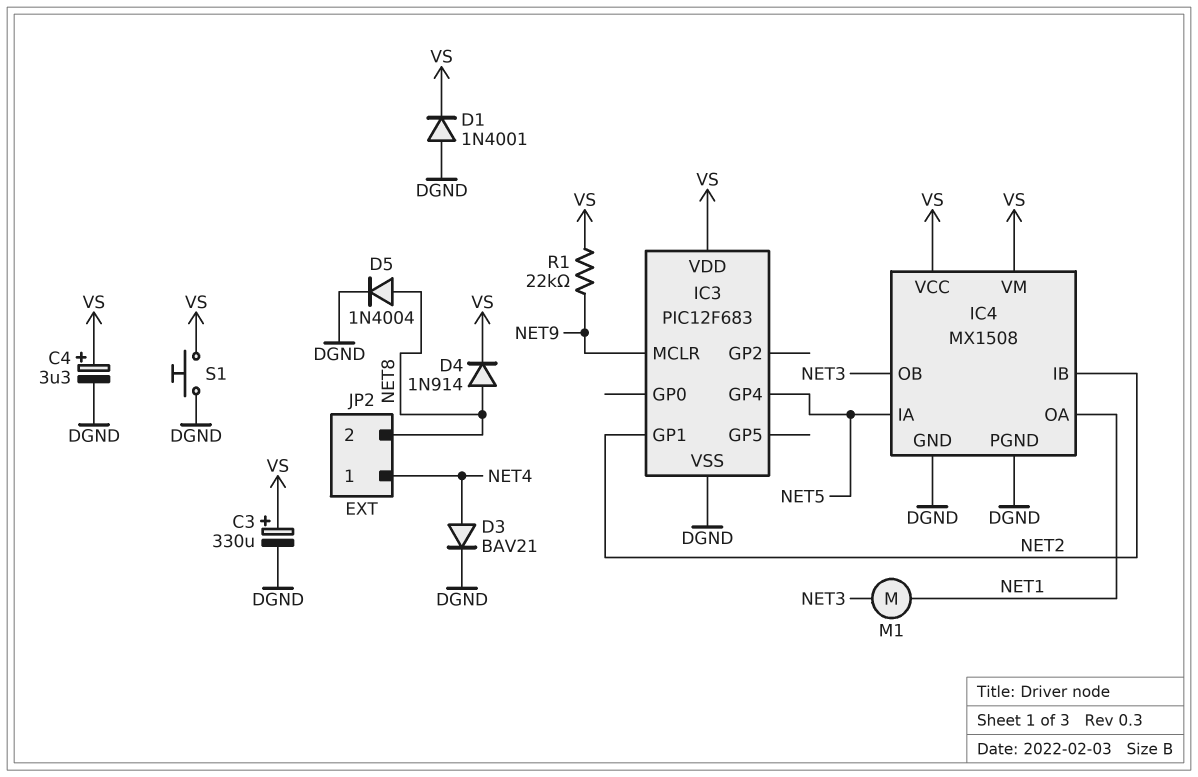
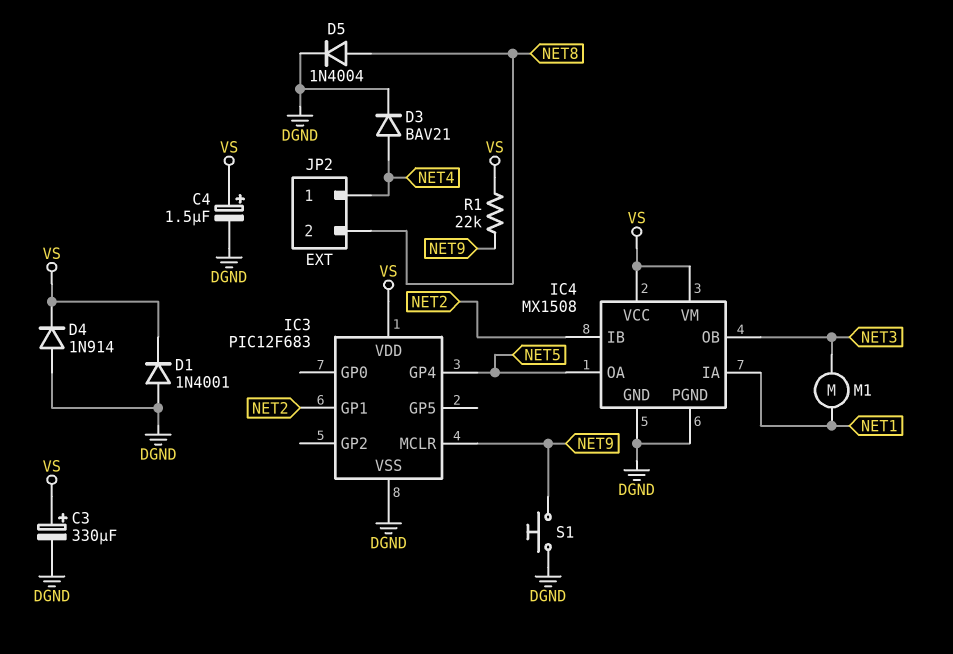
C4: 3.3uF (plus VS, minus DGND) -> 1.5uF (plus VS, minus DGND)
D4: diode 1N914 (A NET8, K VS) -> diode 1N914 (A DGND, K VS)
IC4 pin IA: NET5 -> NET1
IC4 pin OA: NET1 -> NET5
S1: button (DGND, VS) -> button (DGND, NET9)

